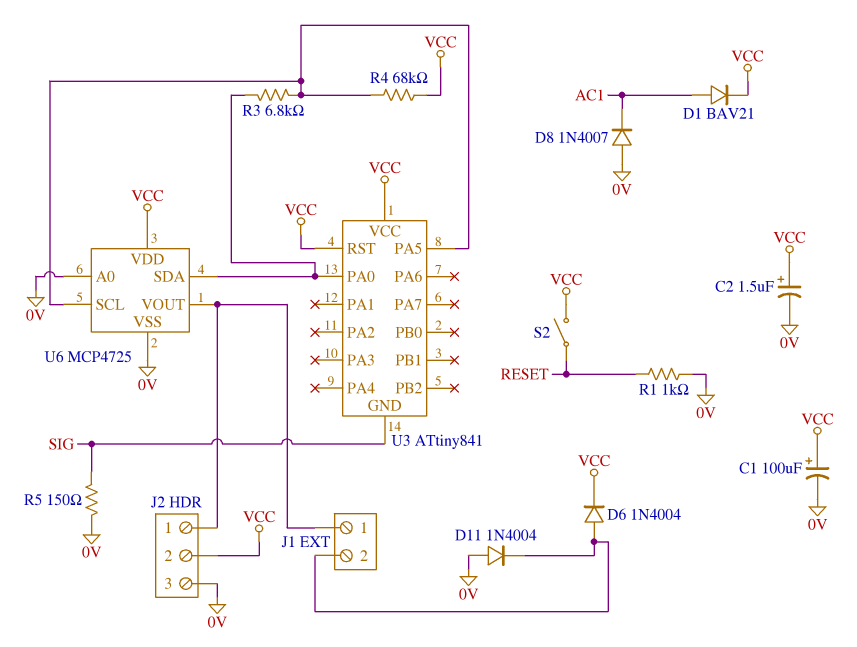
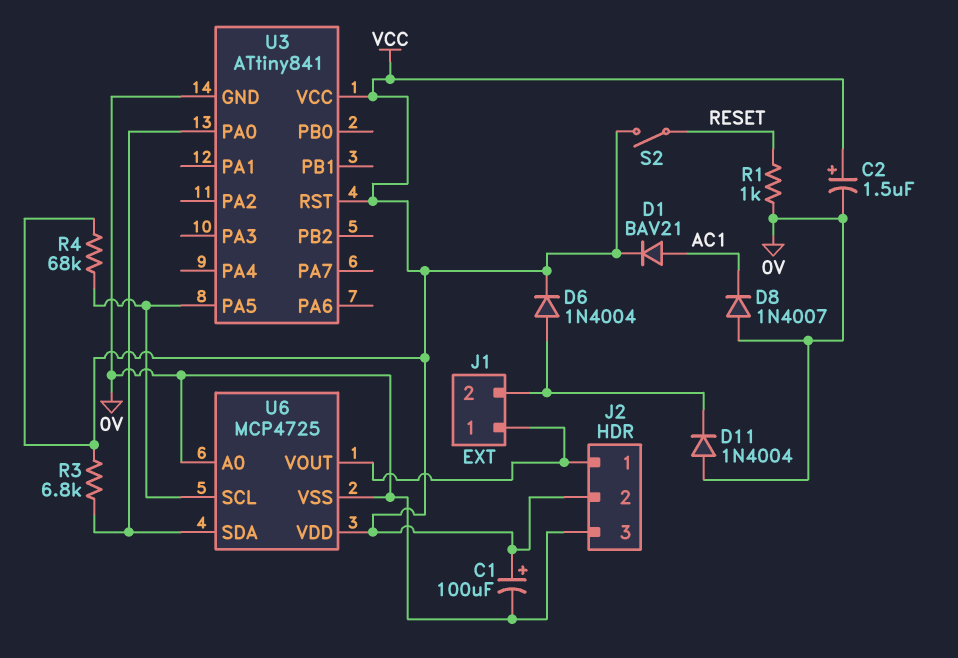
R3: 6.8k (U3/PA0, U3/PA5) -> 6.8k (U3/PA0, VCC)
R5: 150 (0V, SIG) -> none
U3 pin GND: SIG -> 0V

